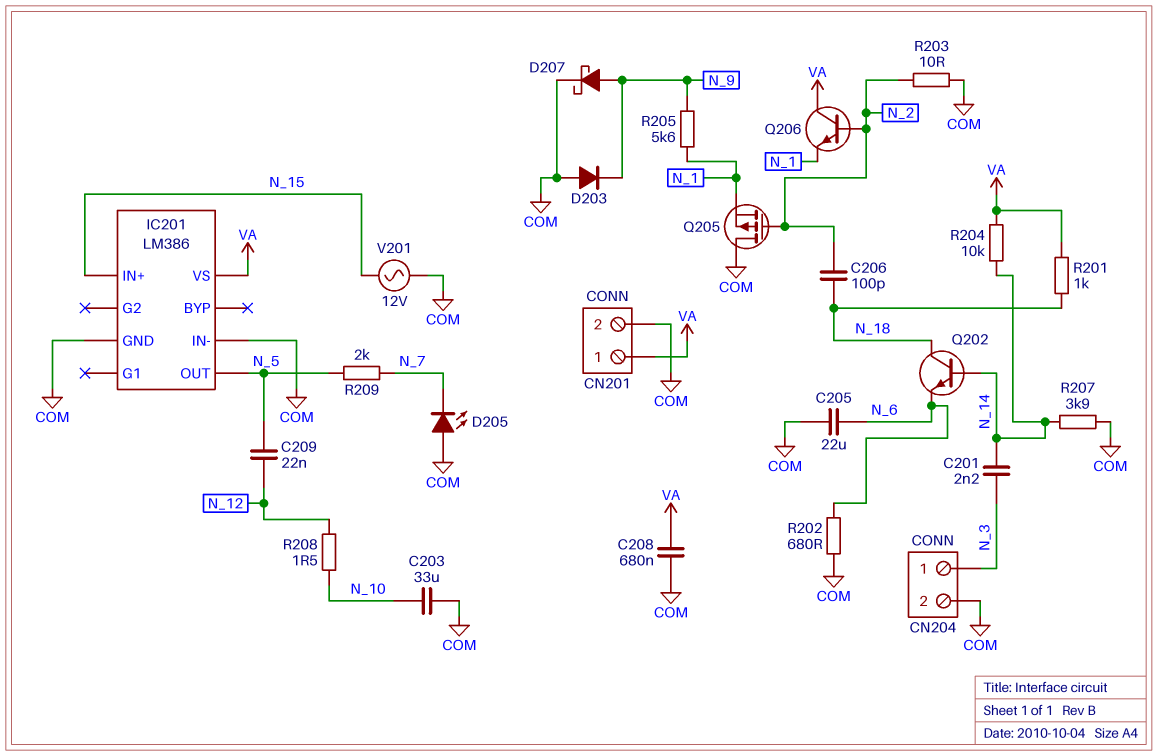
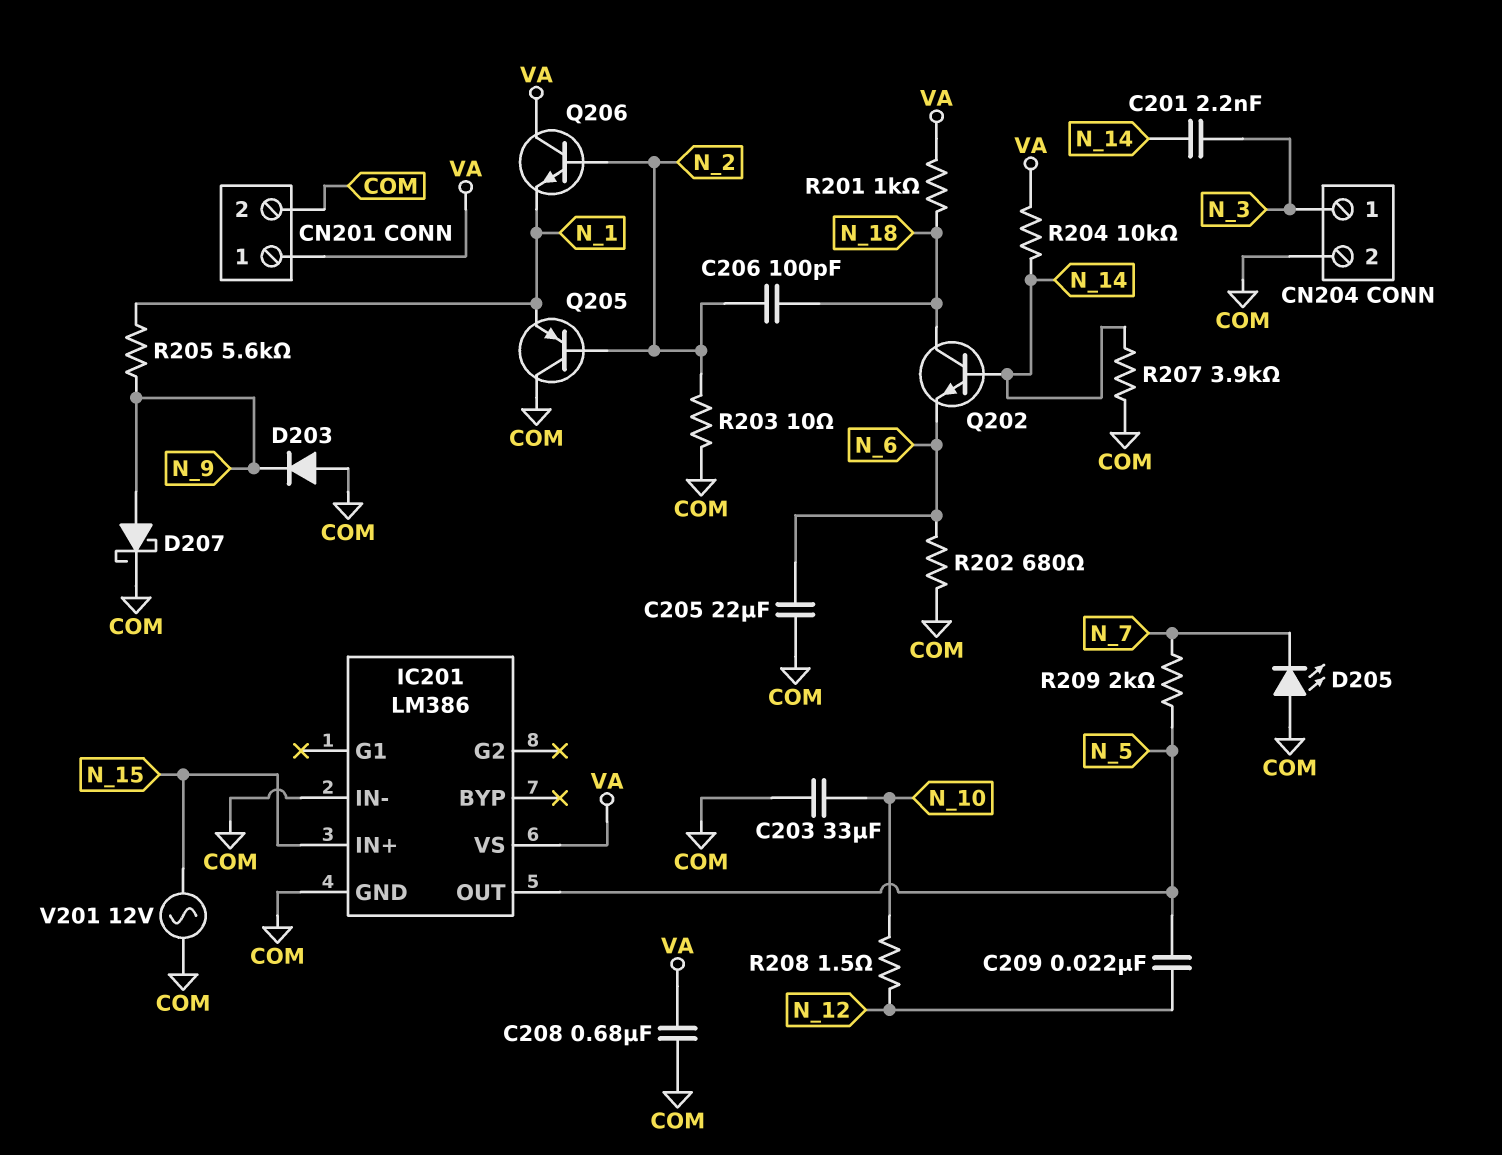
Q205: PMOS (G N_2, D COM, S N_1) -> PNP (B N_2, C COM, E N_1)

